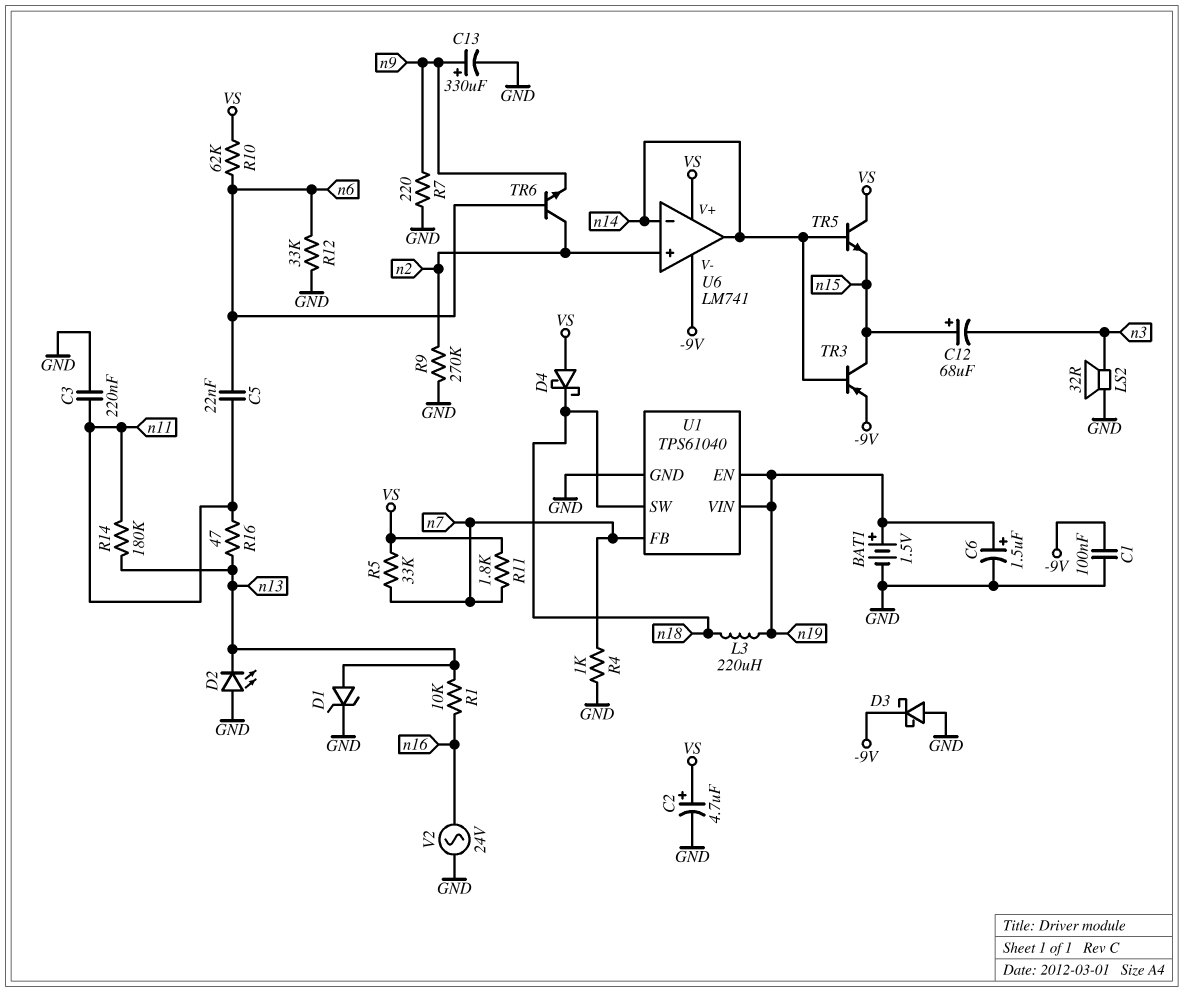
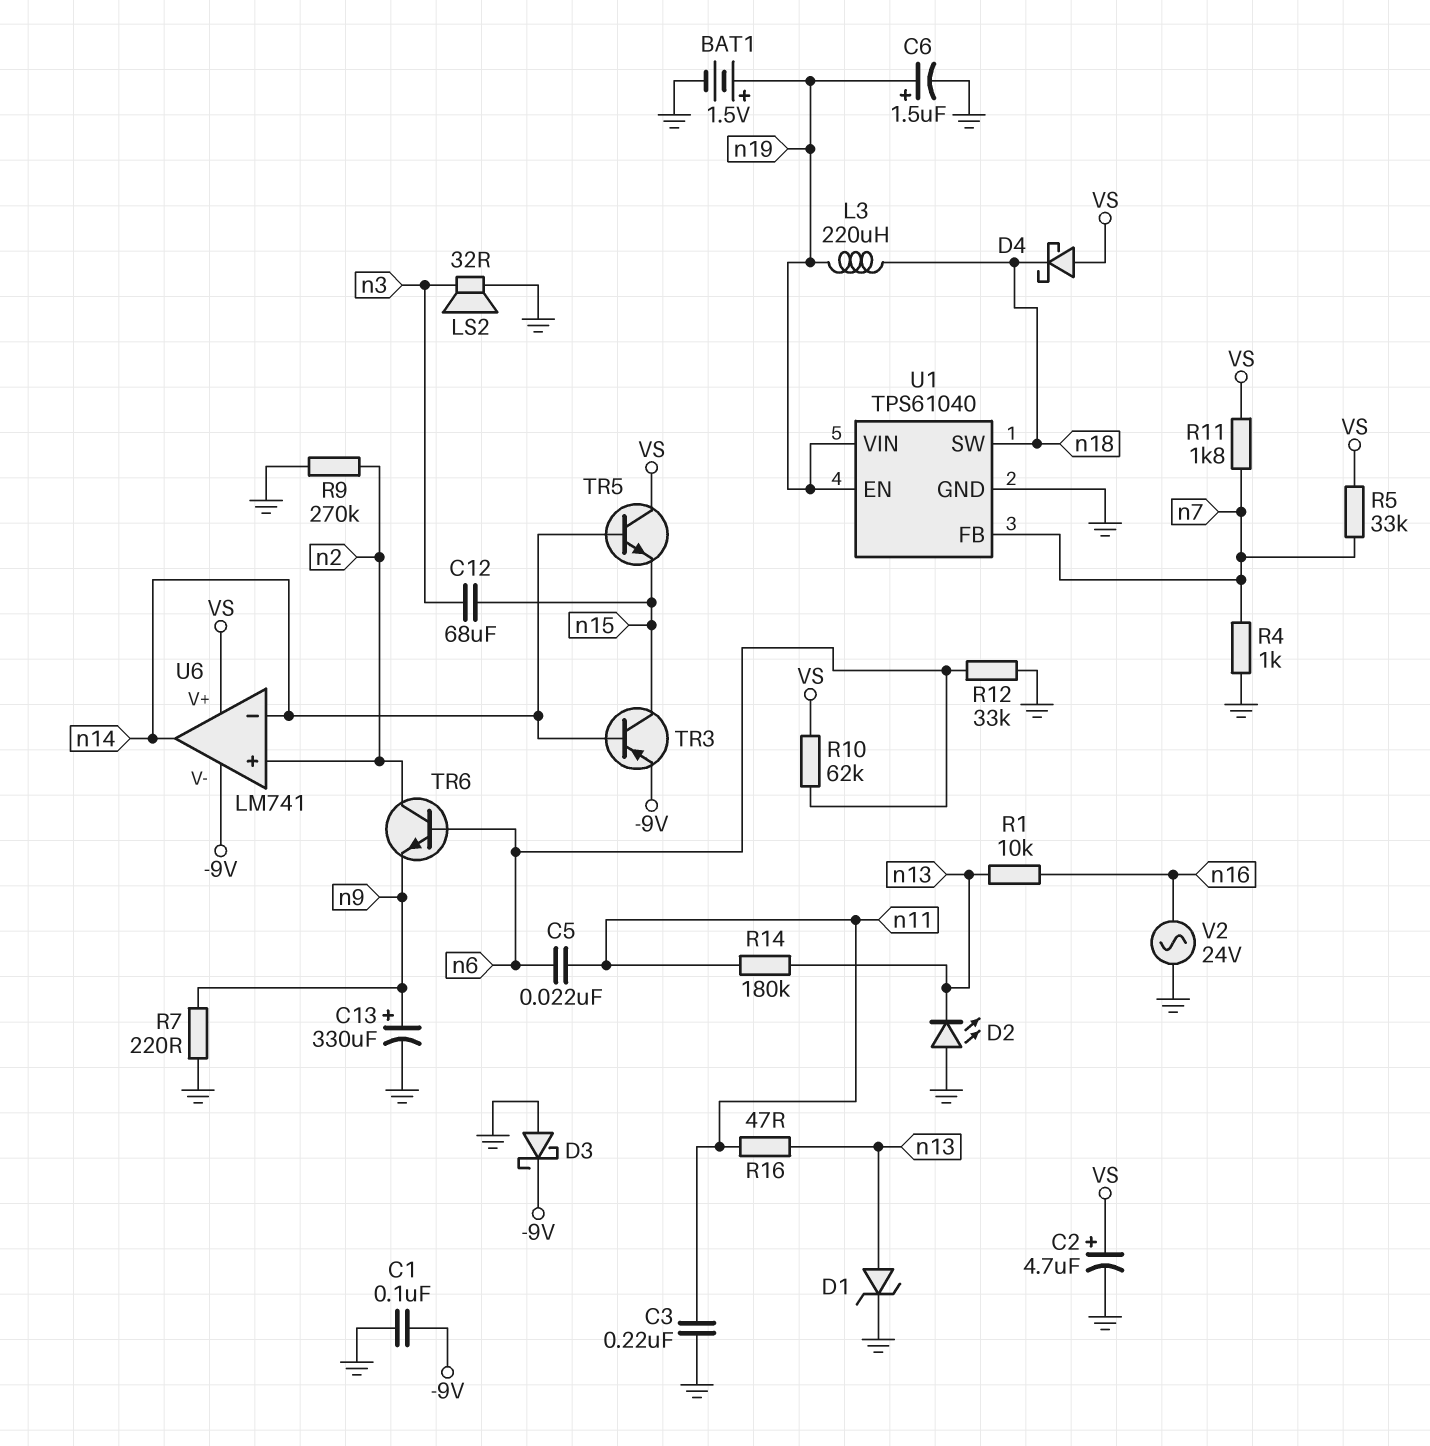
C12: 68uF (plus n15, minus n3) -> 68uF (n3, n15)

